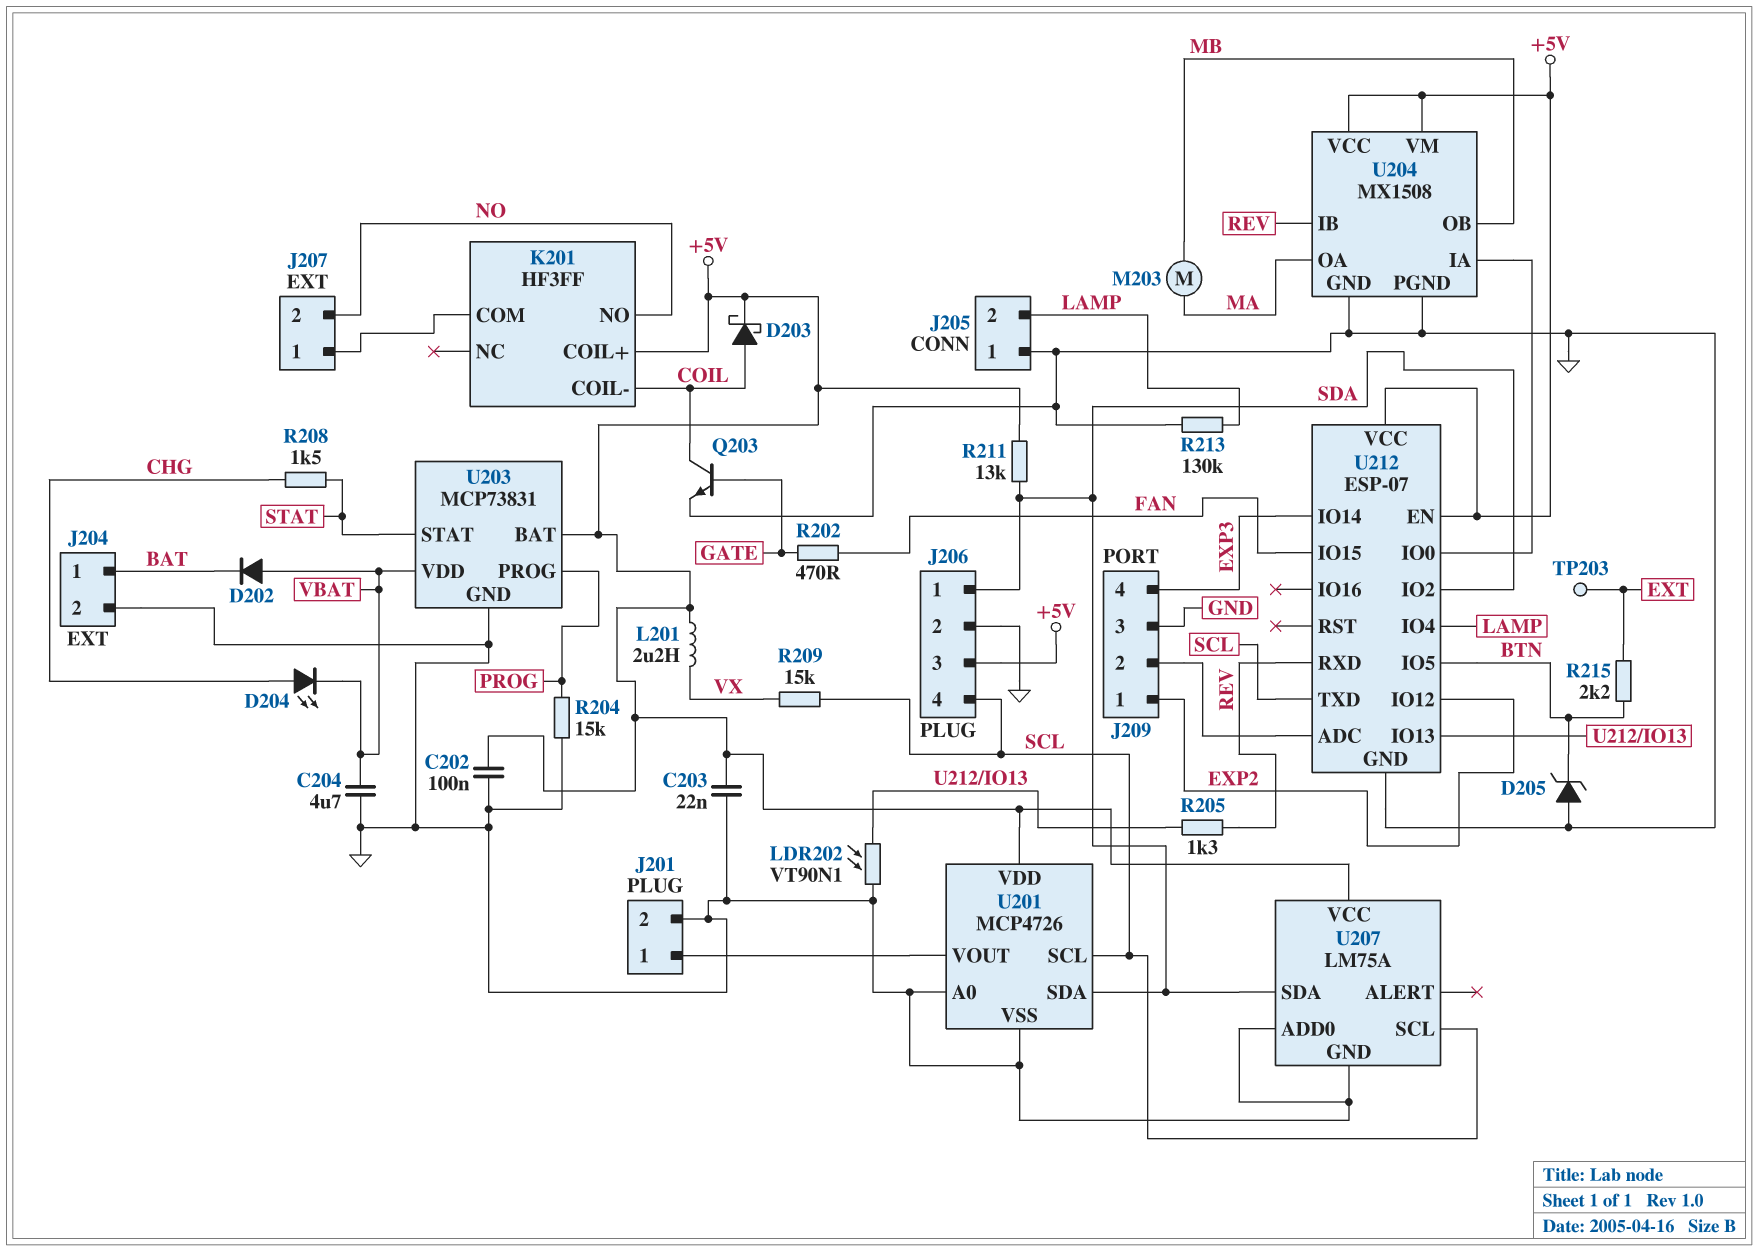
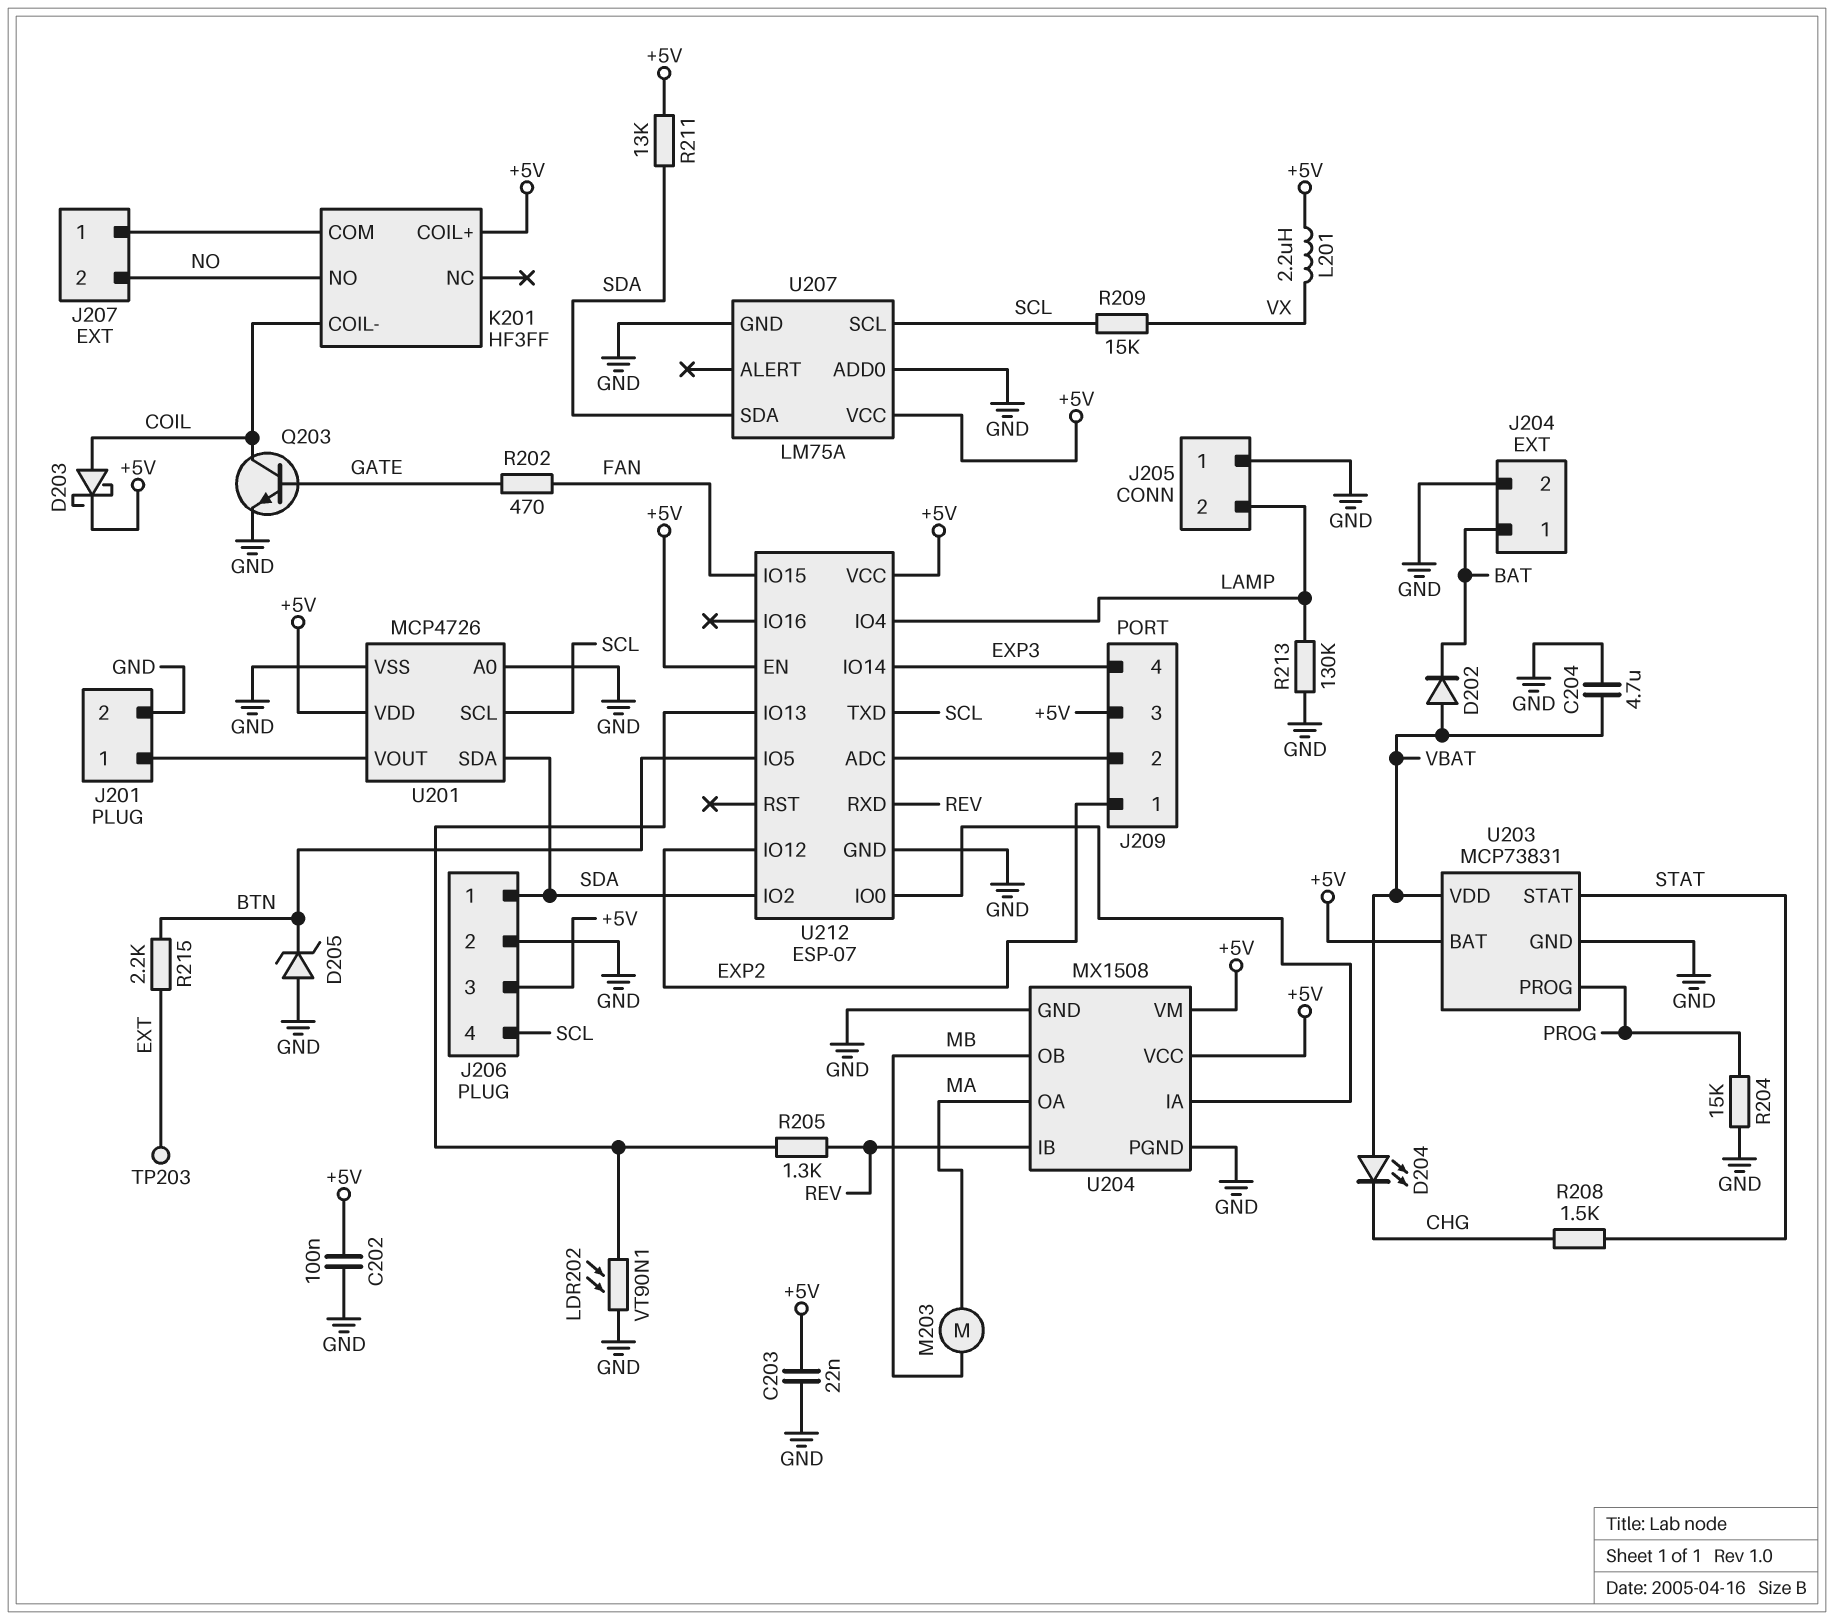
D204: LED (A CHG, K VBAT) -> LED (A VBAT, K CHG)
J209 pin 3: GND -> +5V

